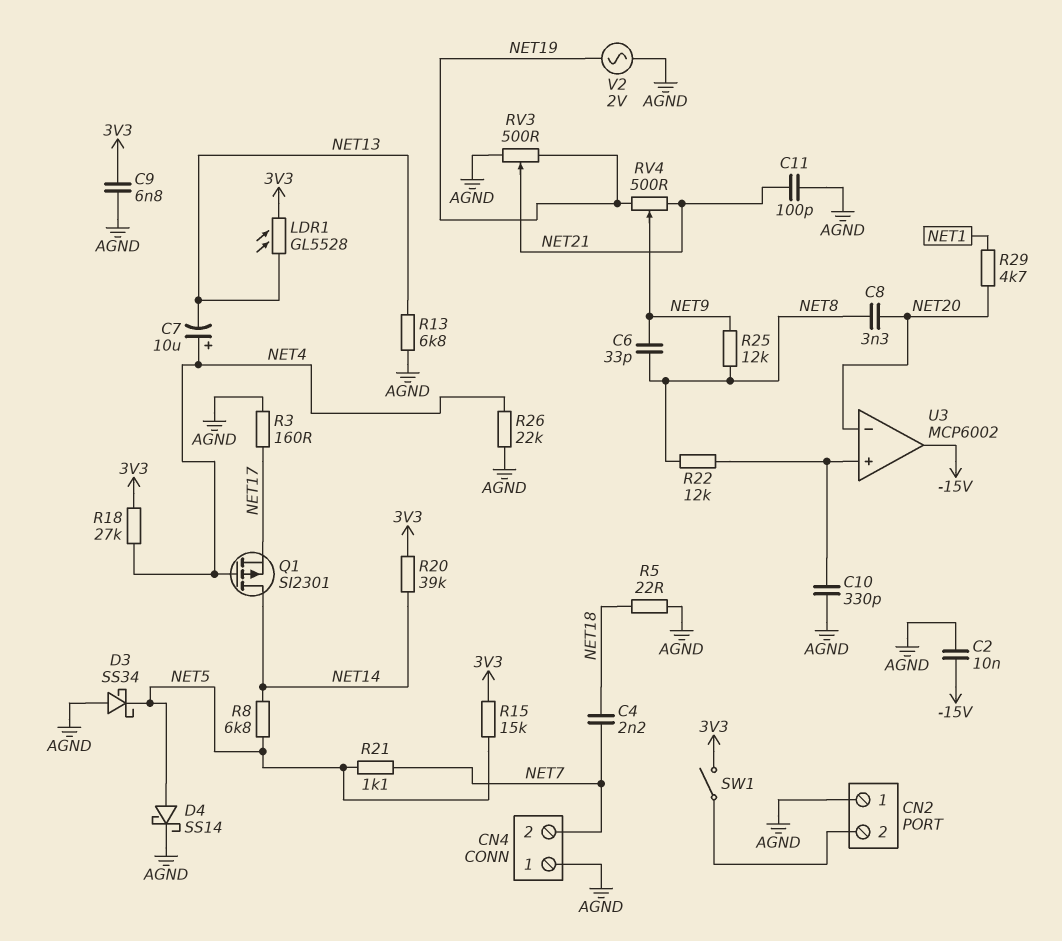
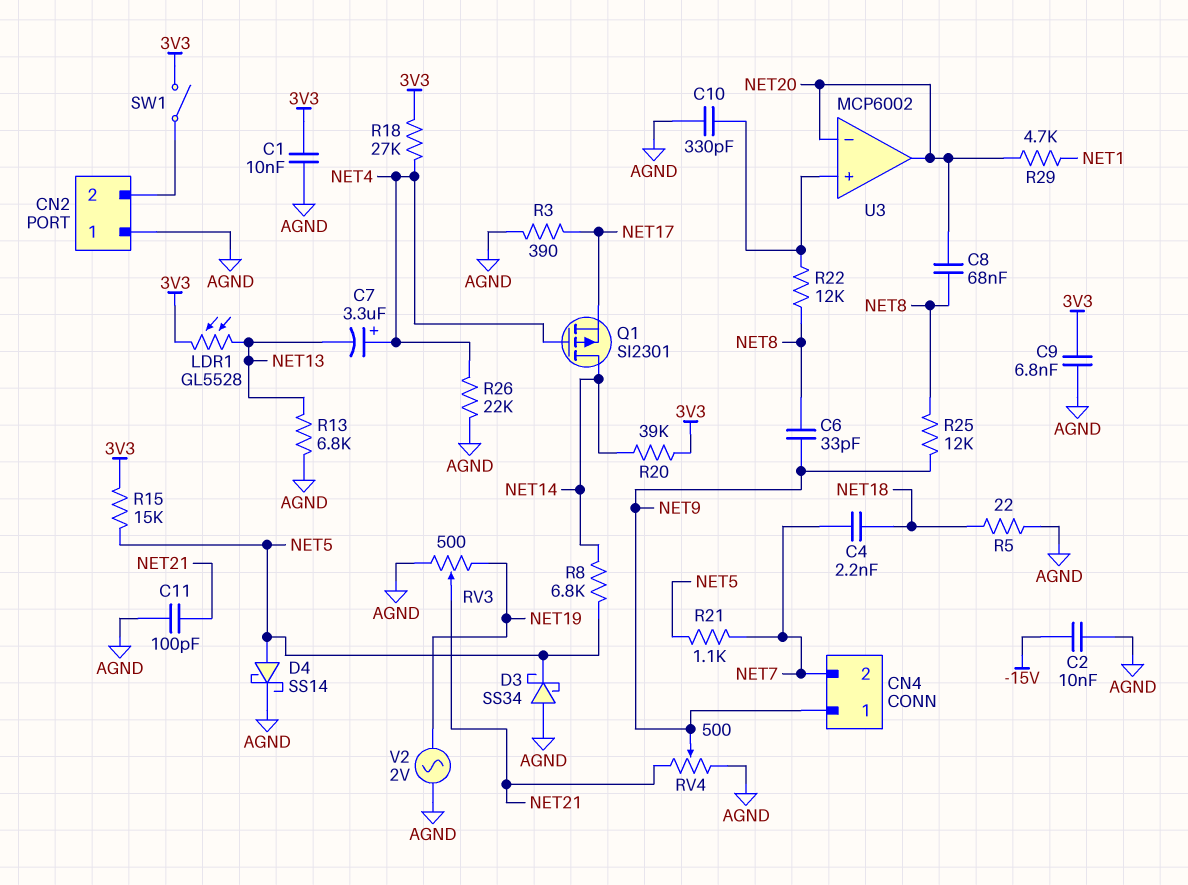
C1: none -> 10nF (3V3, AGND)
C7: 10uF (plus NET4, minus NET13) -> 3.3uF (plus NET4, minus NET13)
C8: 3.3nF (NET8, NET20) -> 68nF (NET8, NET20)
CN4 pin 1: AGND -> NET9
R3: 160 (AGND, NET17) -> 390 (AGND, NET17)
RV4: 500 (NET19, NET21, wiper NET9) -> 500 (AGND, NET21, wiper NET9)
U3 pin out: -15V -> NET20

